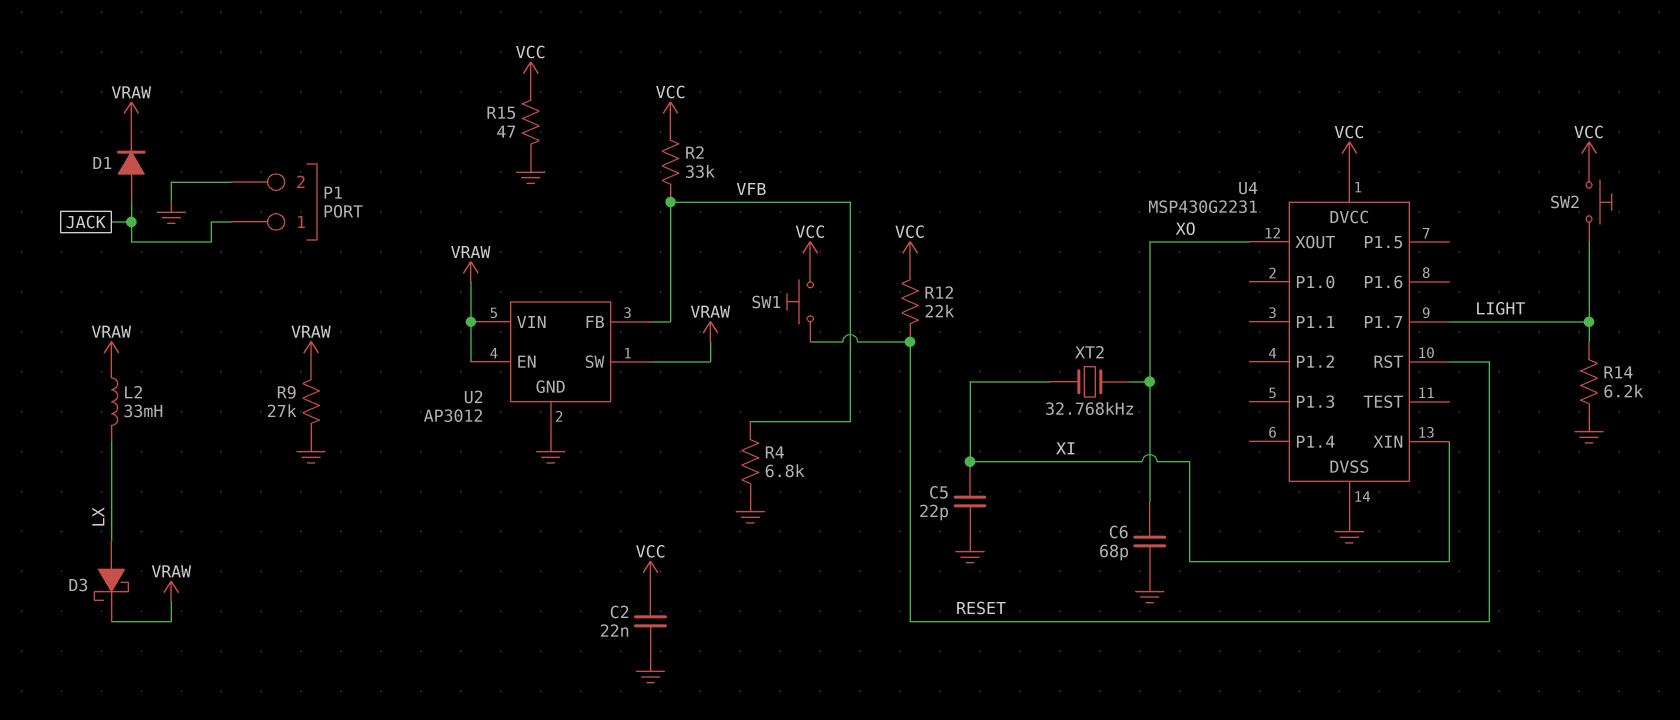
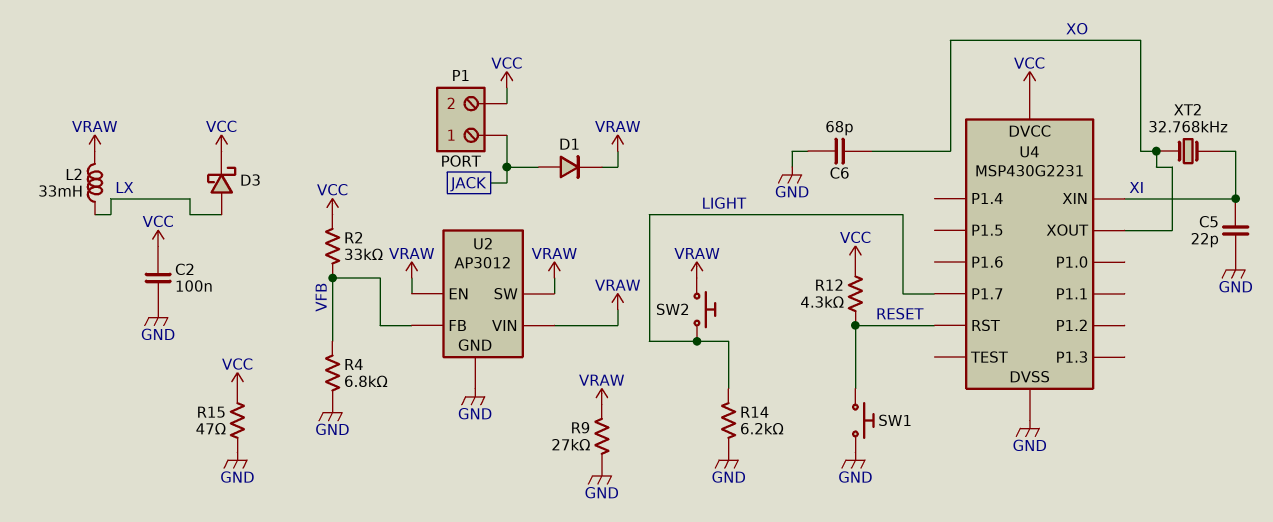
C2: 22nF (GND, VCC) -> 100nF (GND, VCC)
D3: schottky (A LX, K VRAW) -> schottky (A LX, K VCC)
P1 pin 2: GND -> VCC
R12: 22k (RESET, VCC) -> 4.3k (RESET, VCC)
SW1: button (RESET, VCC) -> button (GND, RESET)
SW2: button (LIGHT, VCC) -> button (LIGHT, VRAW)

